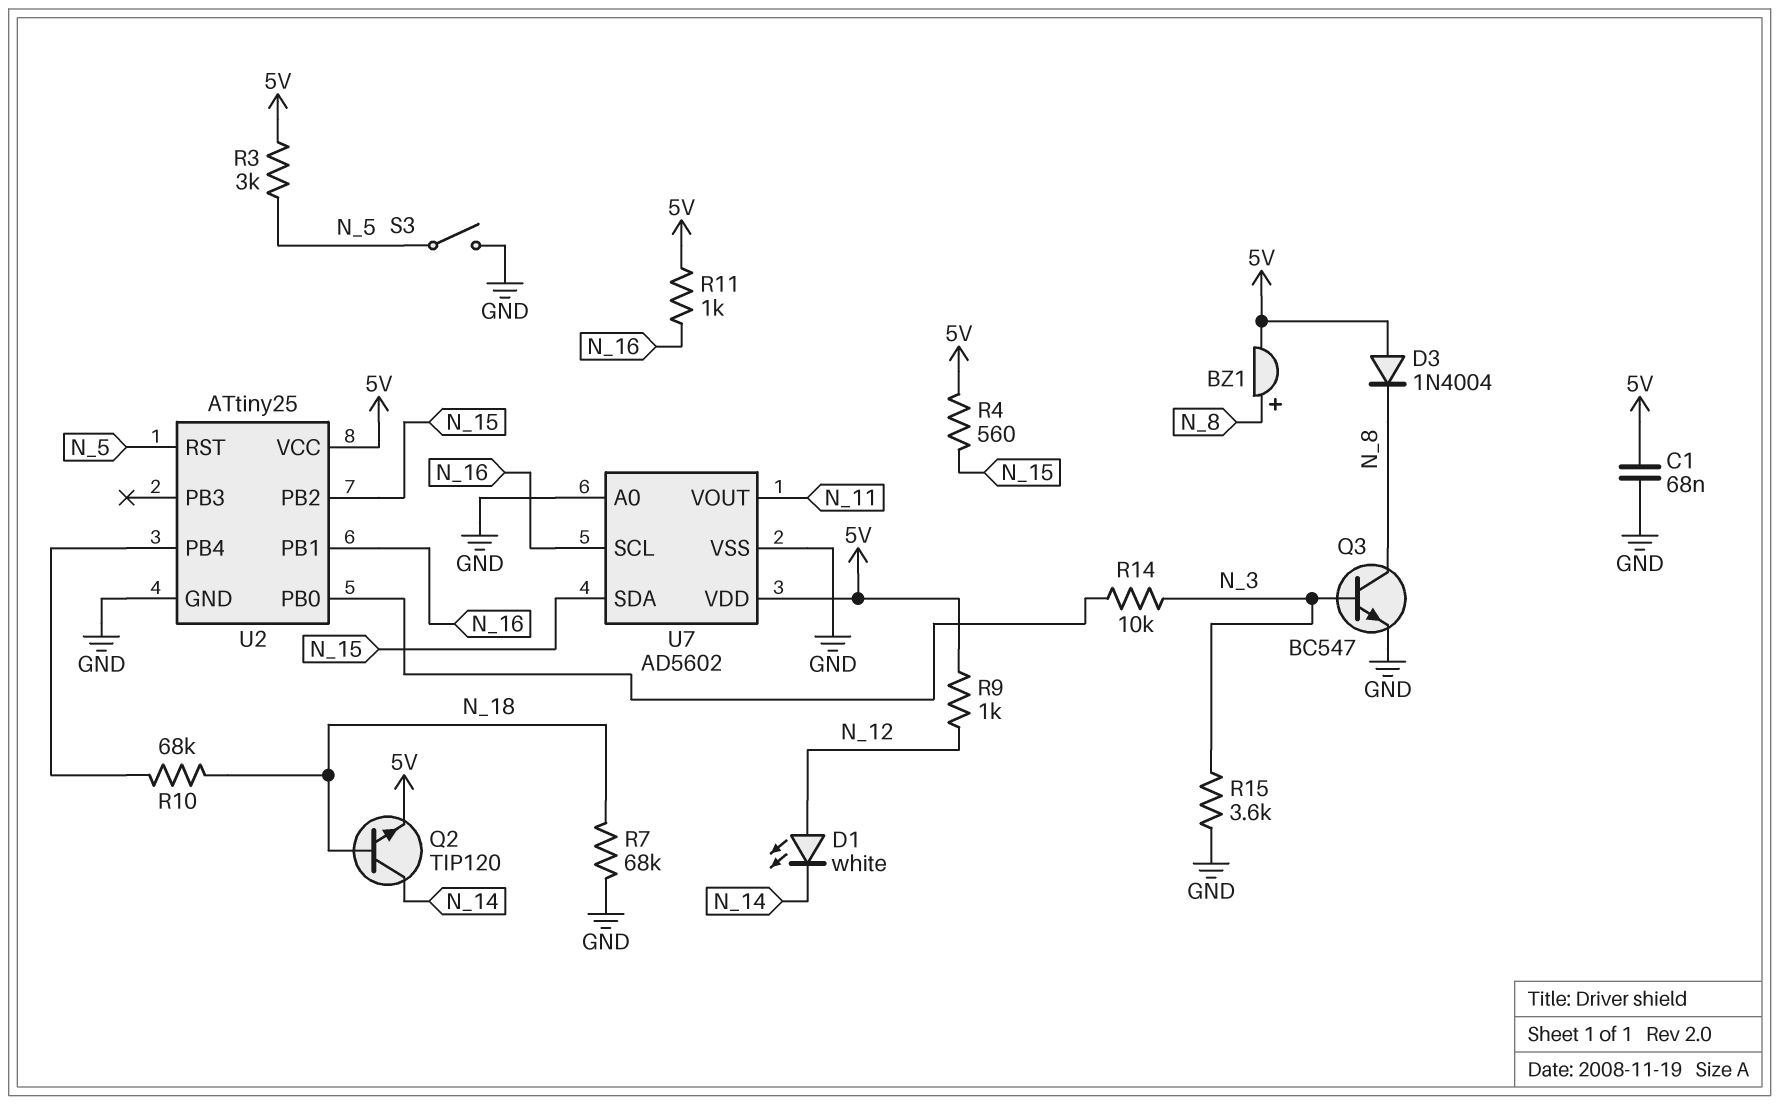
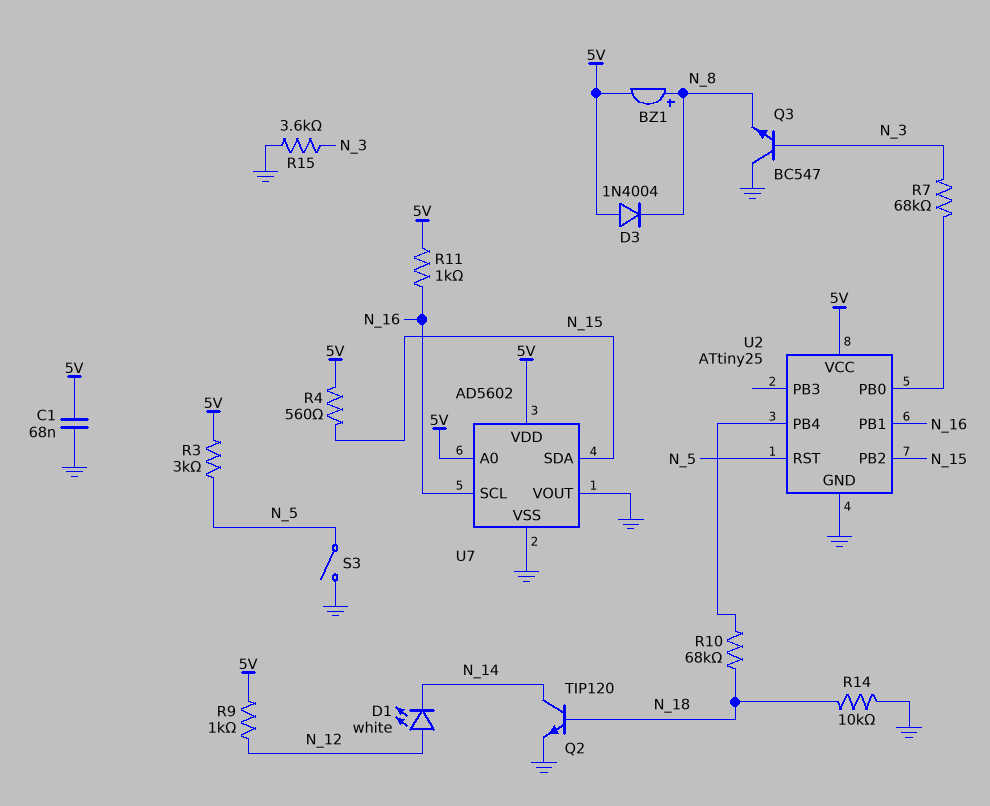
Q2: NPN TIP120 (B N_18, C N_14, E 5V) -> NPN TIP120 (B N_18, C N_14, E GND)
Q3: NPN BC547 (B N_3, C N_8, E GND) -> NPN BC547 (B N_3, C GND, E N_8)
R7: 68k (GND, N_18) -> 68k (N_3, U2/PB0)
R14: 10k (N_3, U2/PB0) -> 10k (GND, N_18)
U7 pin A0: GND -> 5V
U7 pin VOUT: N_11 -> GND

